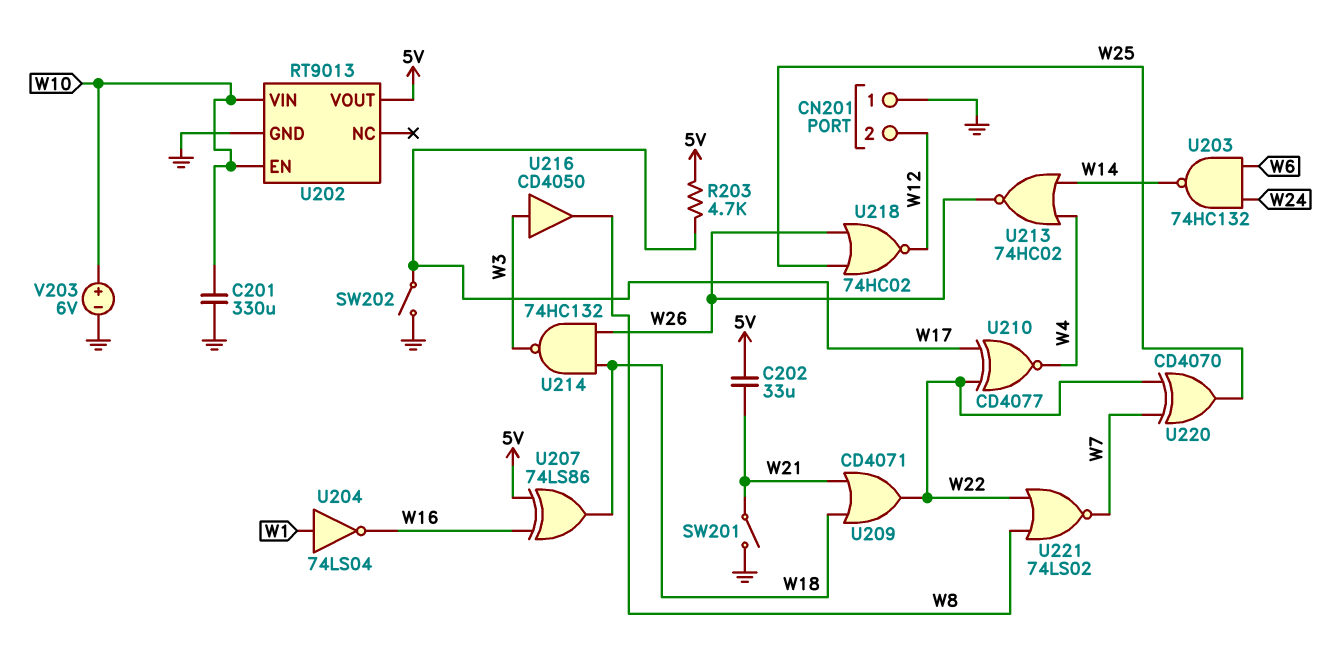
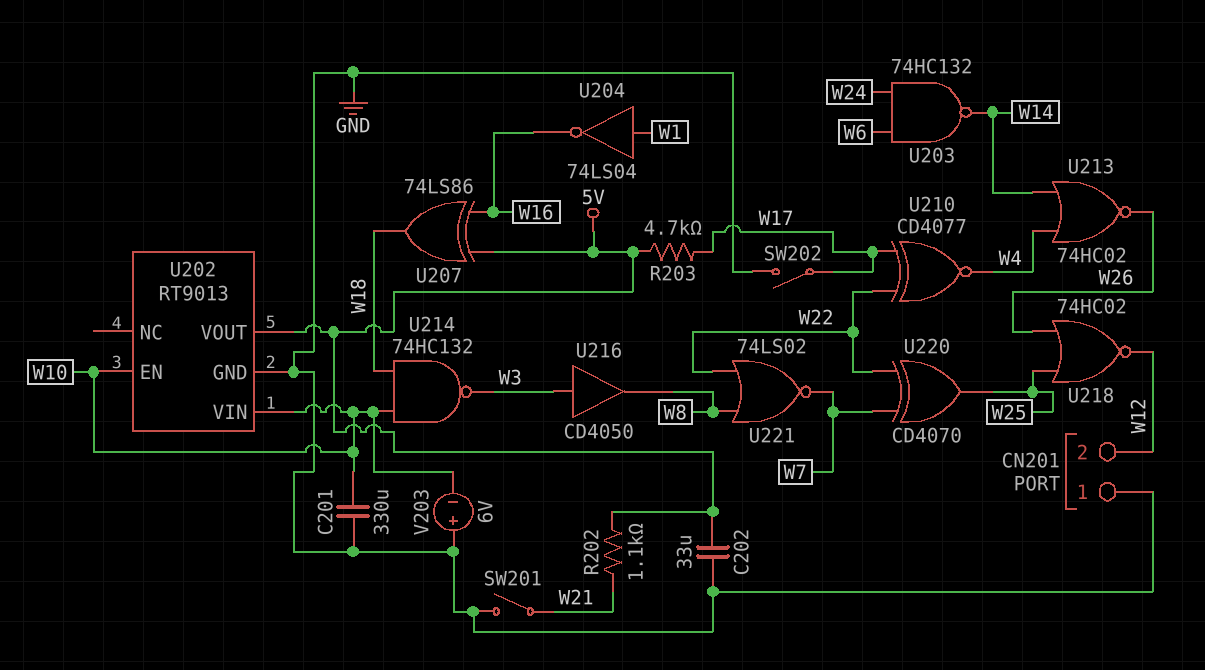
C202: 33uF (5V, W21) -> 33uF (5V, GND)
R202: none -> 1.1k (5V, W21)
U209: OR CD4071 (in W18, in W21, out W22) -> none
U214: NAND 74HC132 (in W18, in W26, out W3) -> NAND 74HC132 (in W10, in W18, out W3)
V203: 6V (plus W10, minus GND) -> 6V (plus GND, minus W10)

